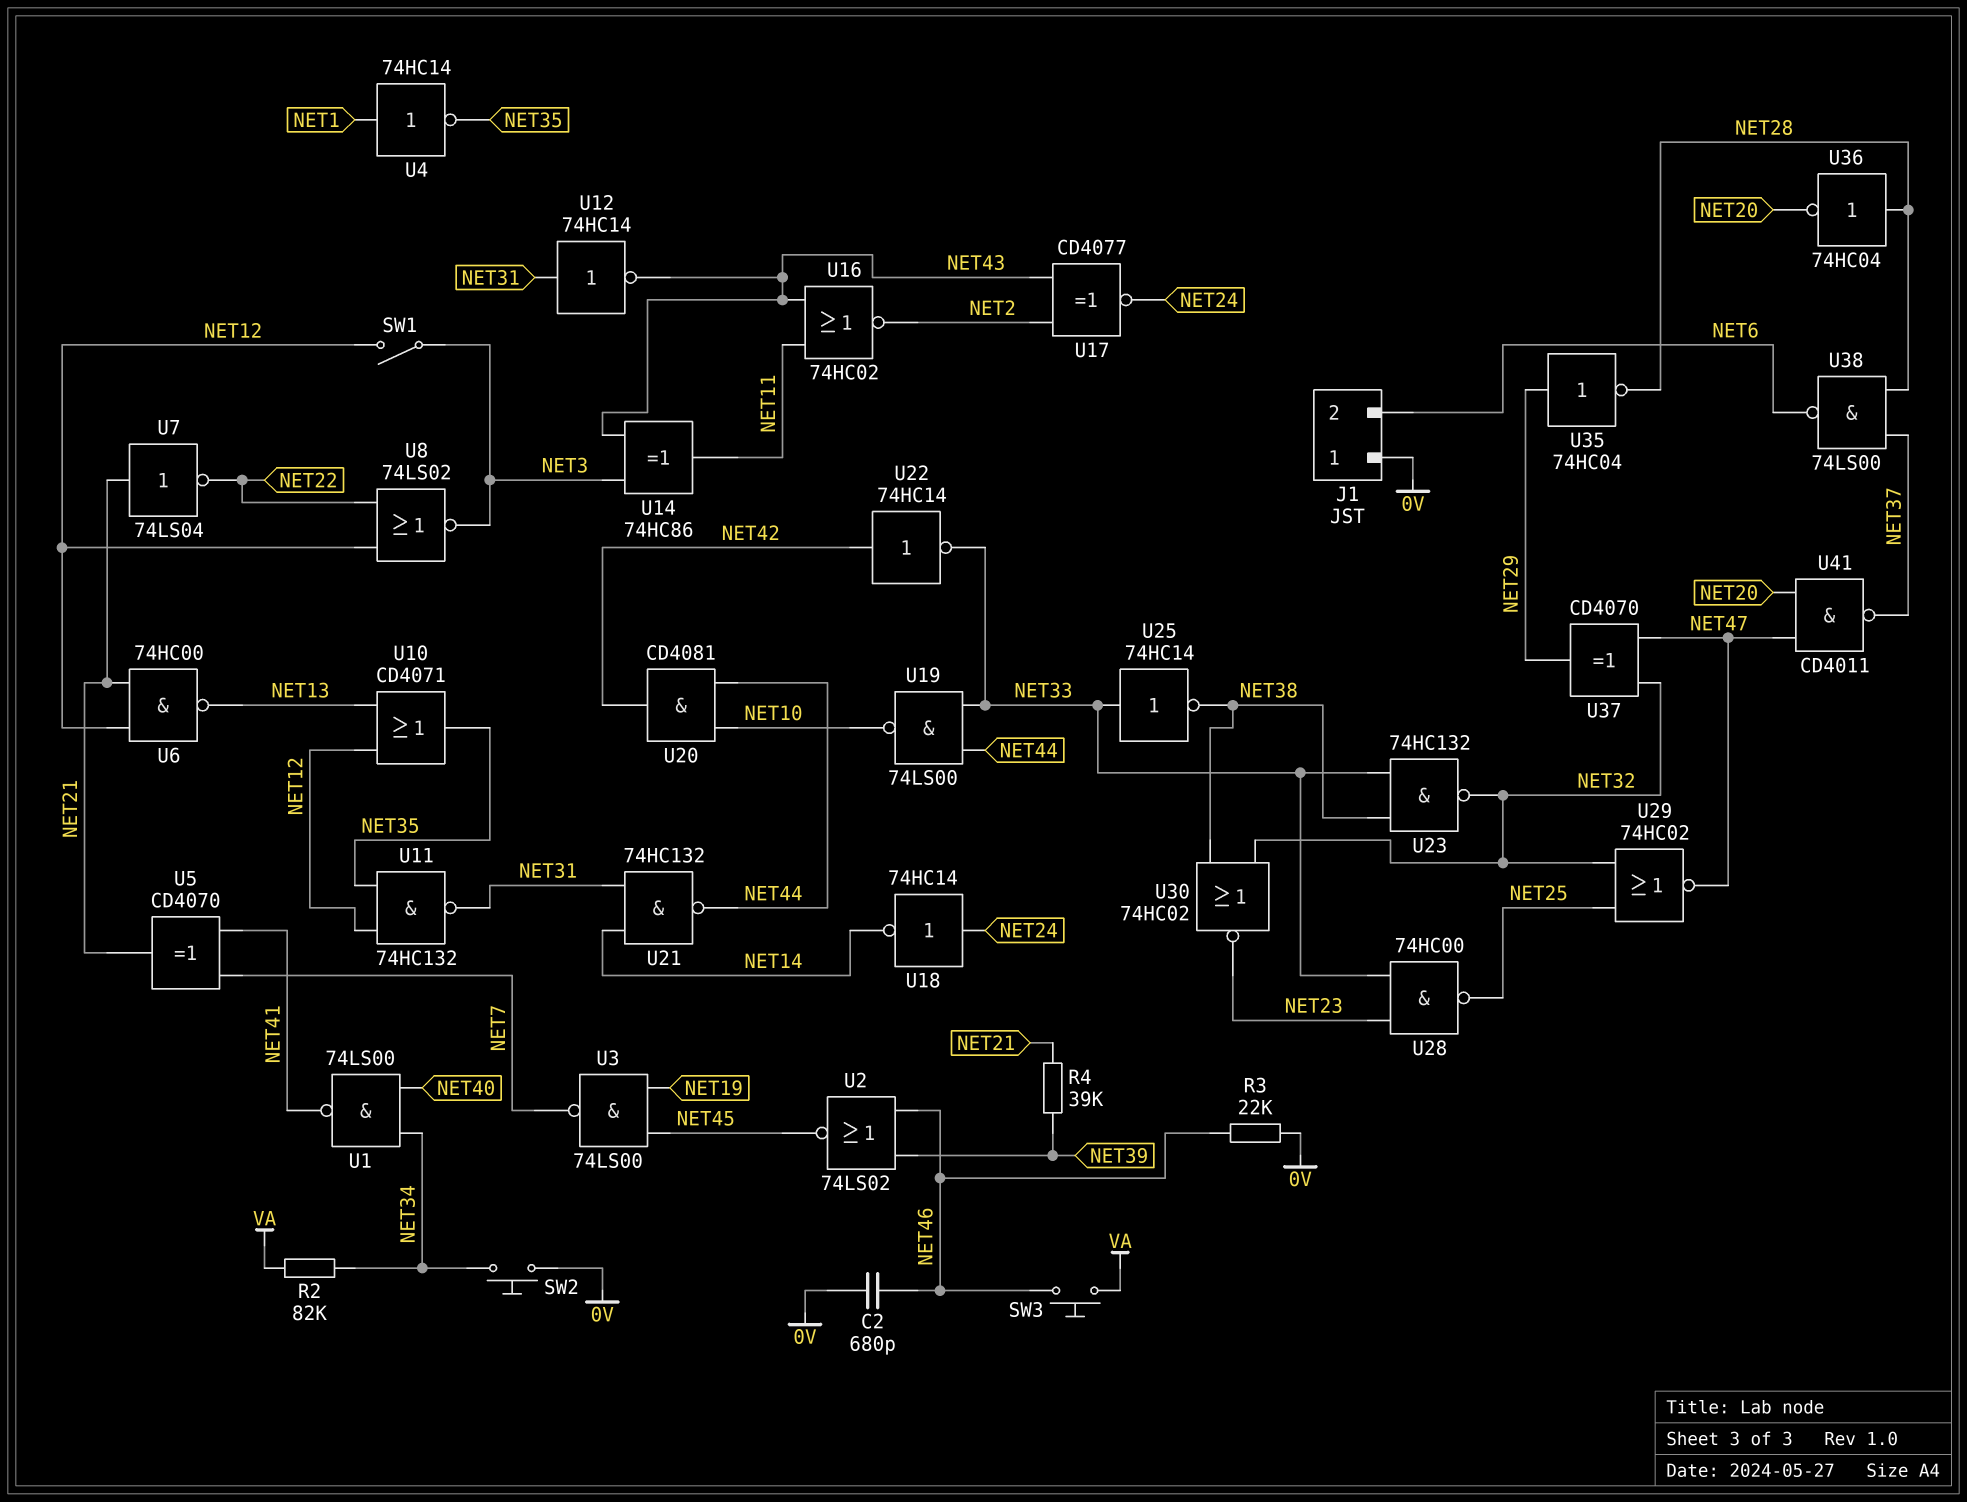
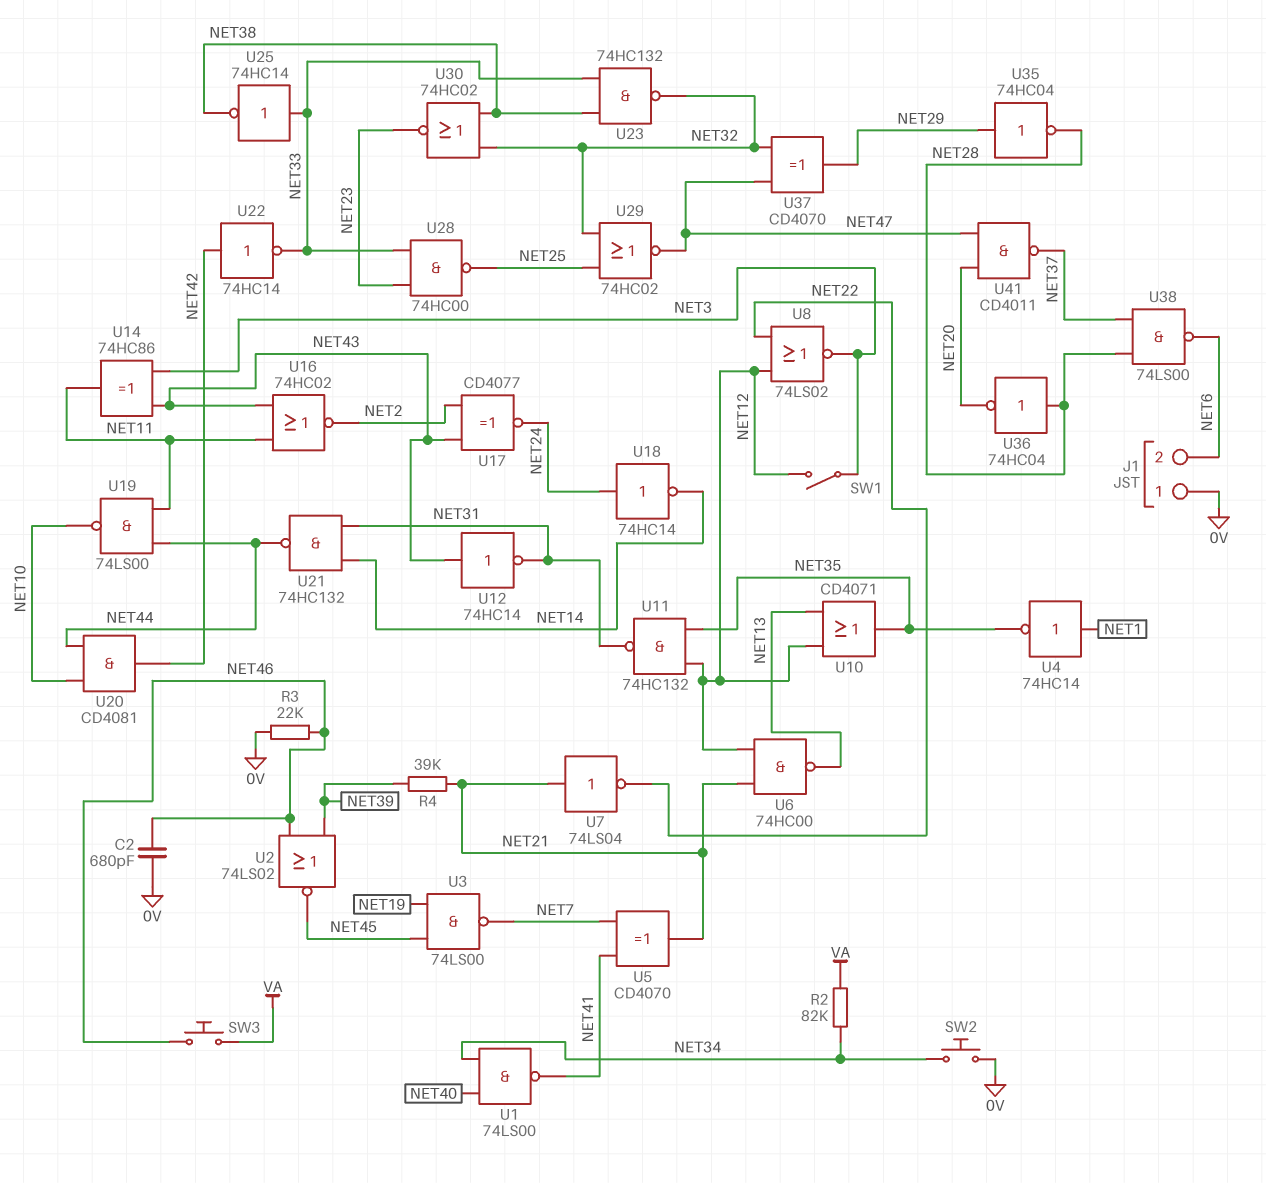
U12: NOT 74HC14 (in NET31, out NET43) -> NOT 74HC14 (in NET43, out NET31)
U19: NAND 74LS00 (in NET33, in NET44, out NET10) -> NAND 74LS00 (in NET11, in NET44, out NET10)

